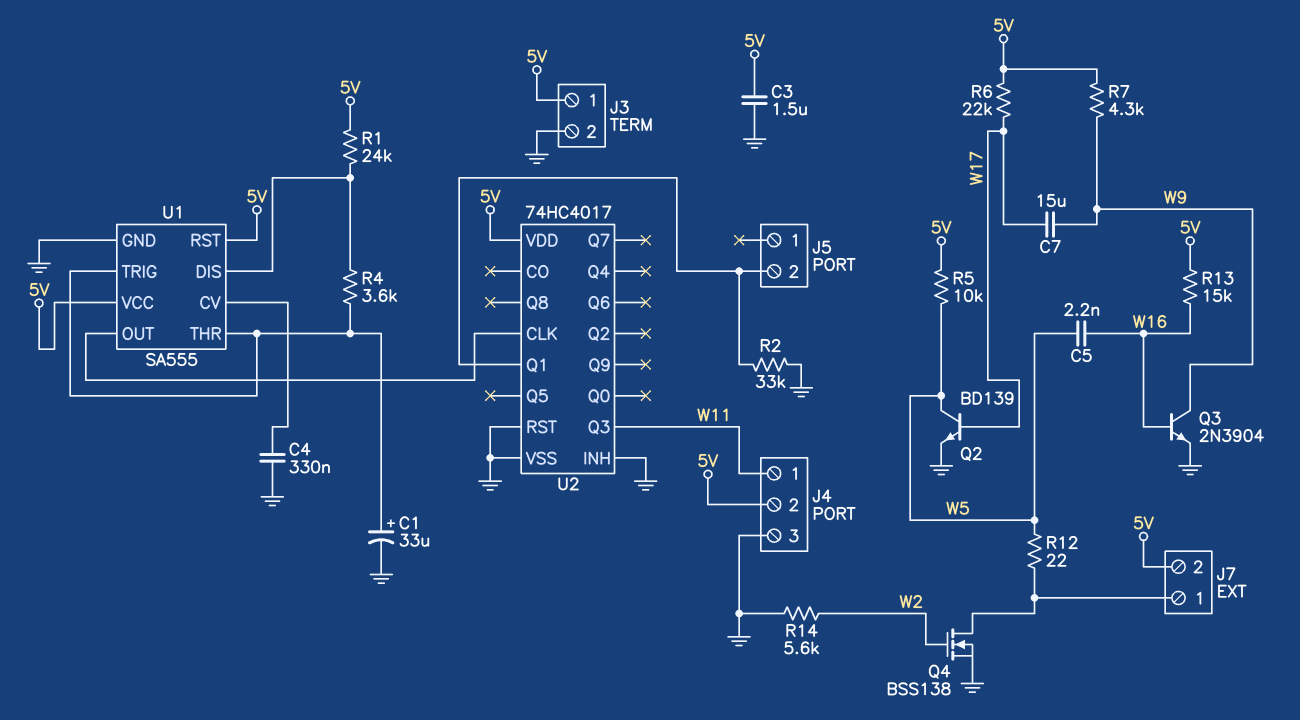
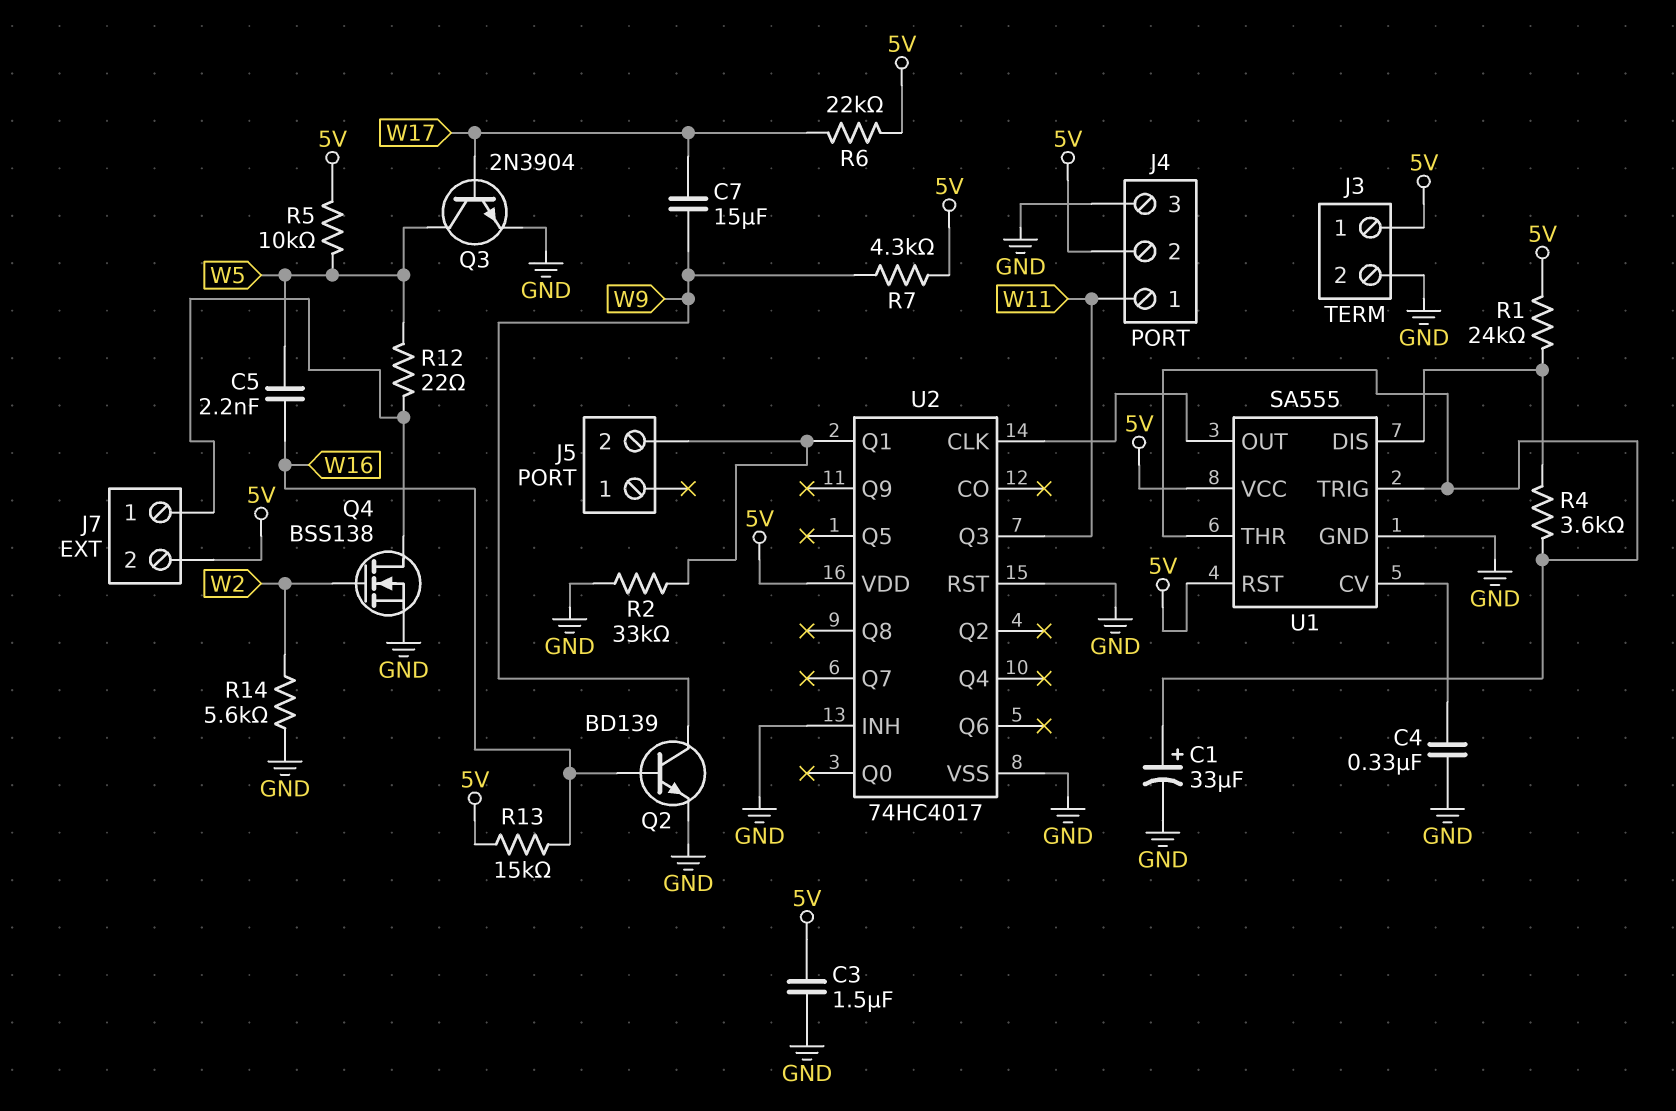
Q2: NPN BD139 (B W17, C W5, E GND) -> NPN BD139 (B W16, C W9, E GND)
Q3: NPN 2N3904 (B W16, C W9, E GND) -> NPN 2N3904 (B W17, C W5, E GND)

